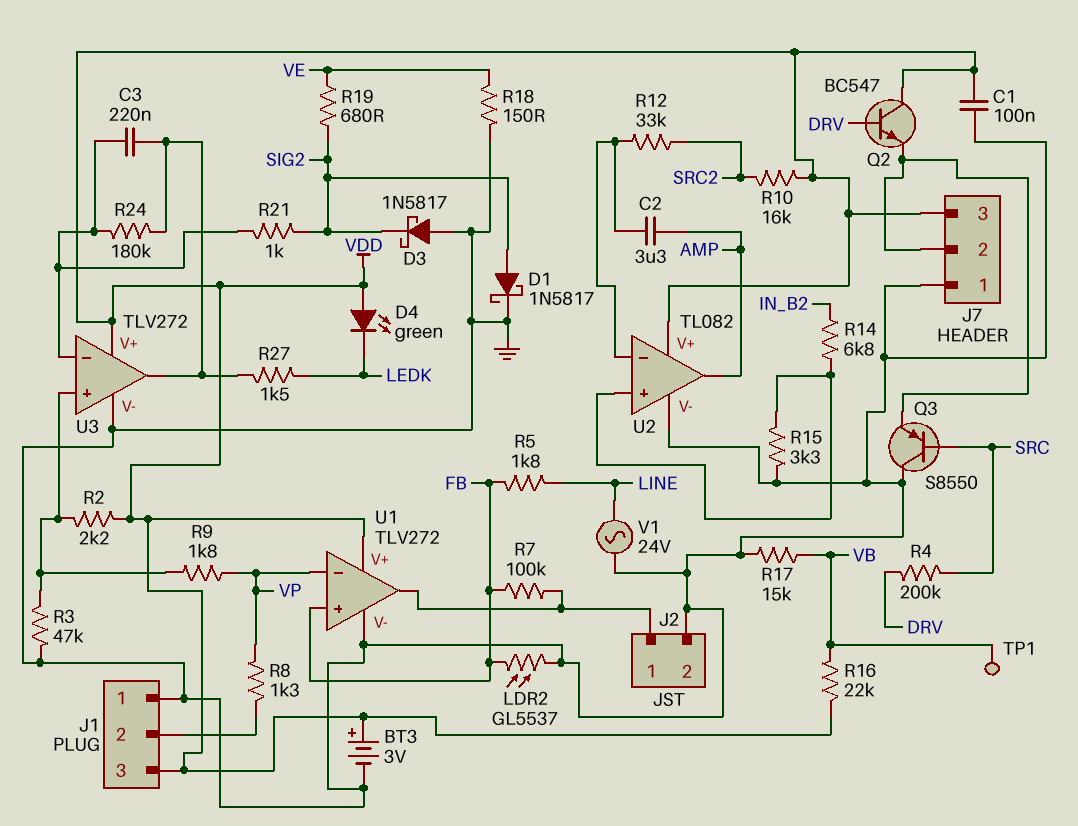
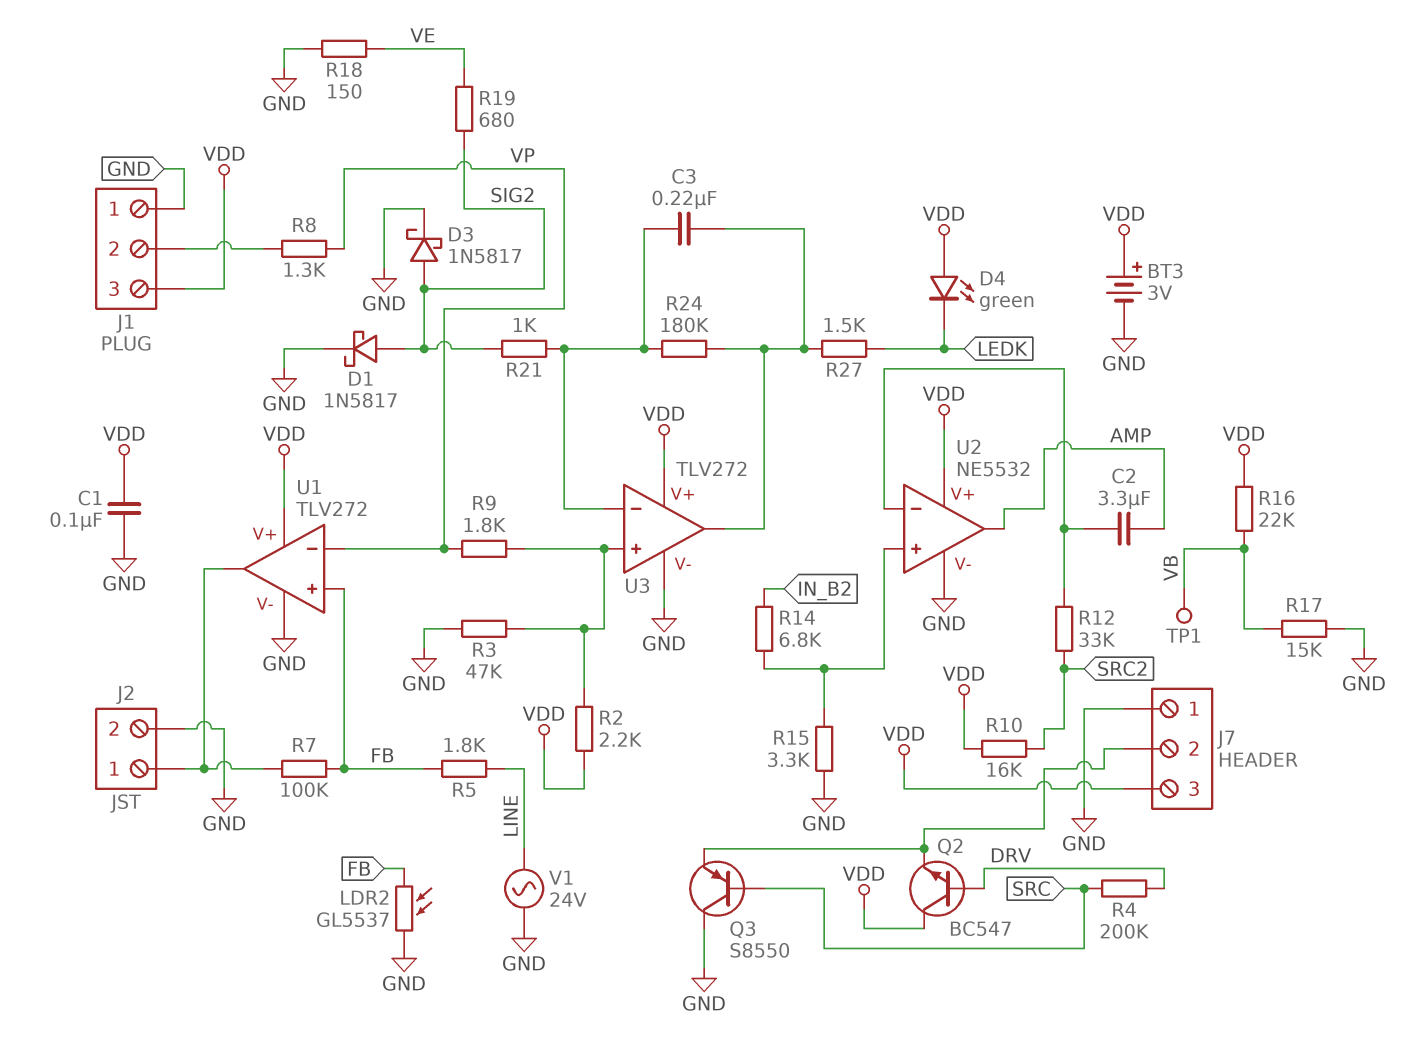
D3: schottky 1N5817 (A GND, K SIG2) -> schottky 1N5817 (A SIG2, K GND)
U2: TL082 -> NE5532

